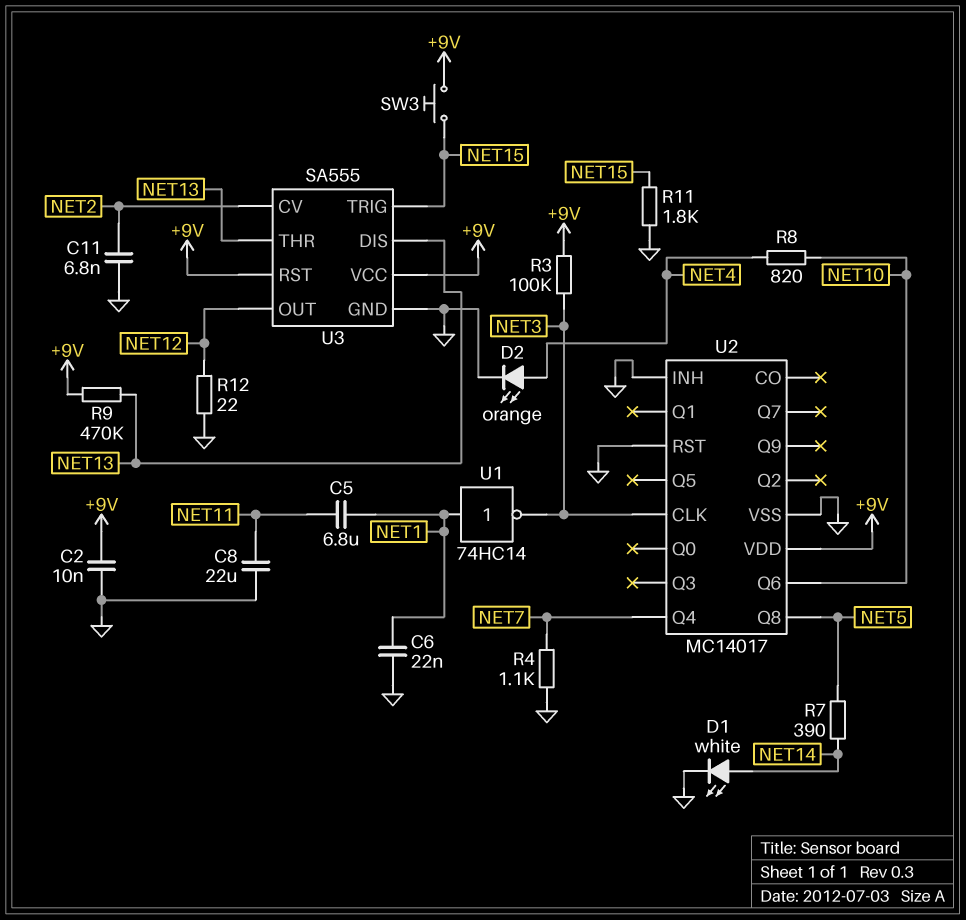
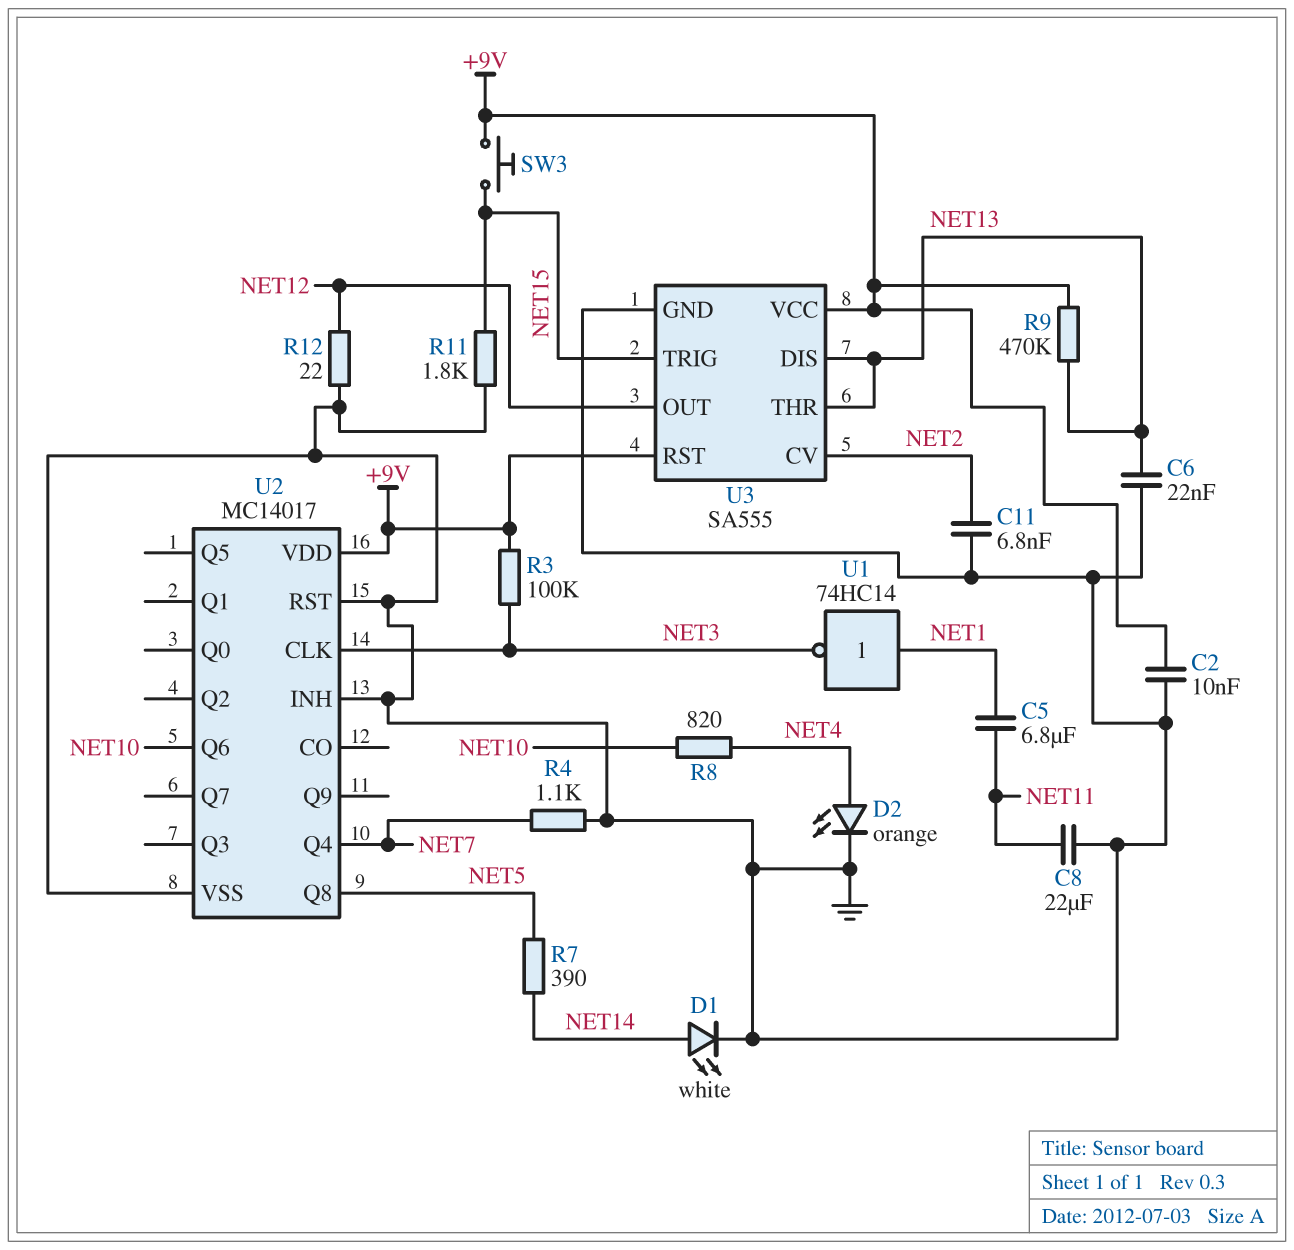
C6: 22nF (GND, NET1) -> 22nF (GND, NET13)

